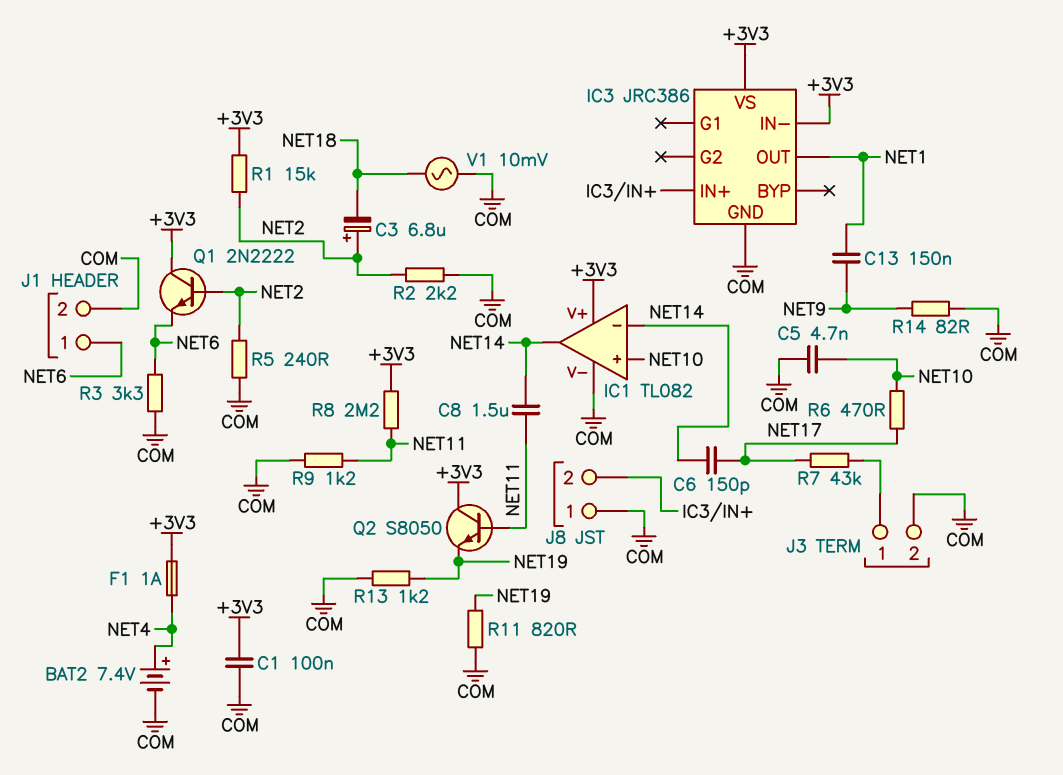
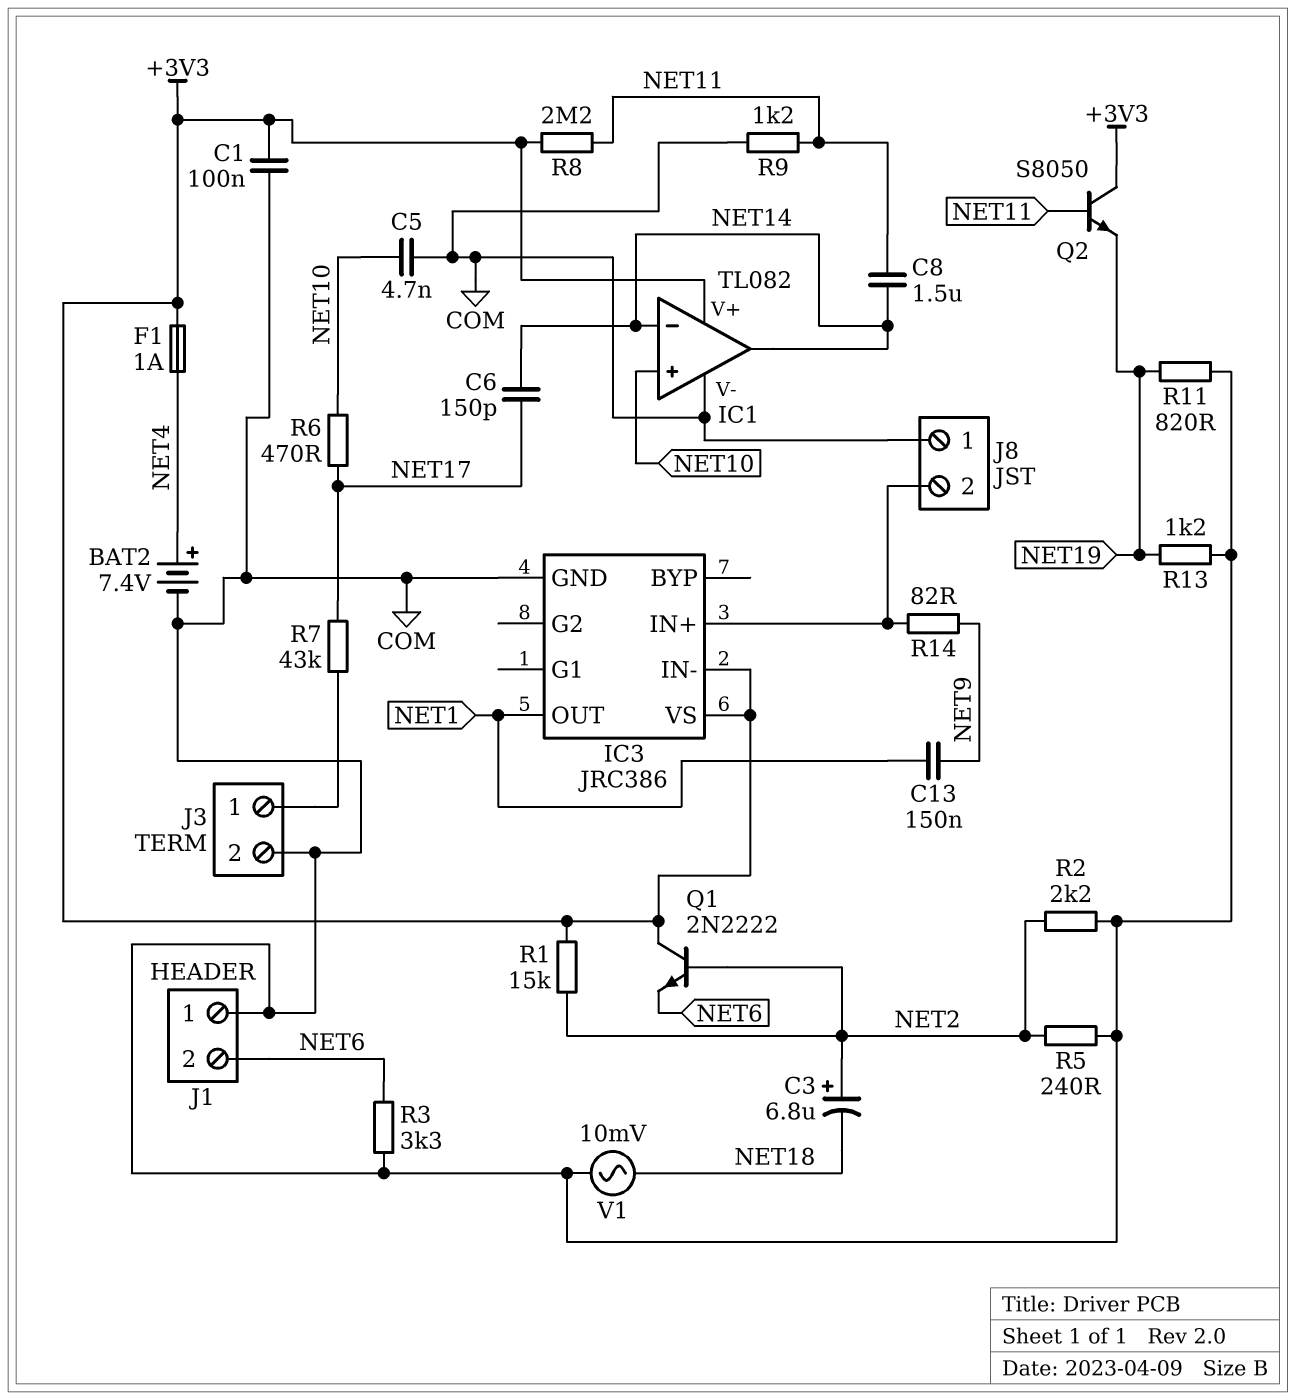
J1 pin 1: NET6 -> COM
J1 pin 2: COM -> NET6
R14: 82 (COM, NET9) -> 82 (IC3/IN+, NET9)

